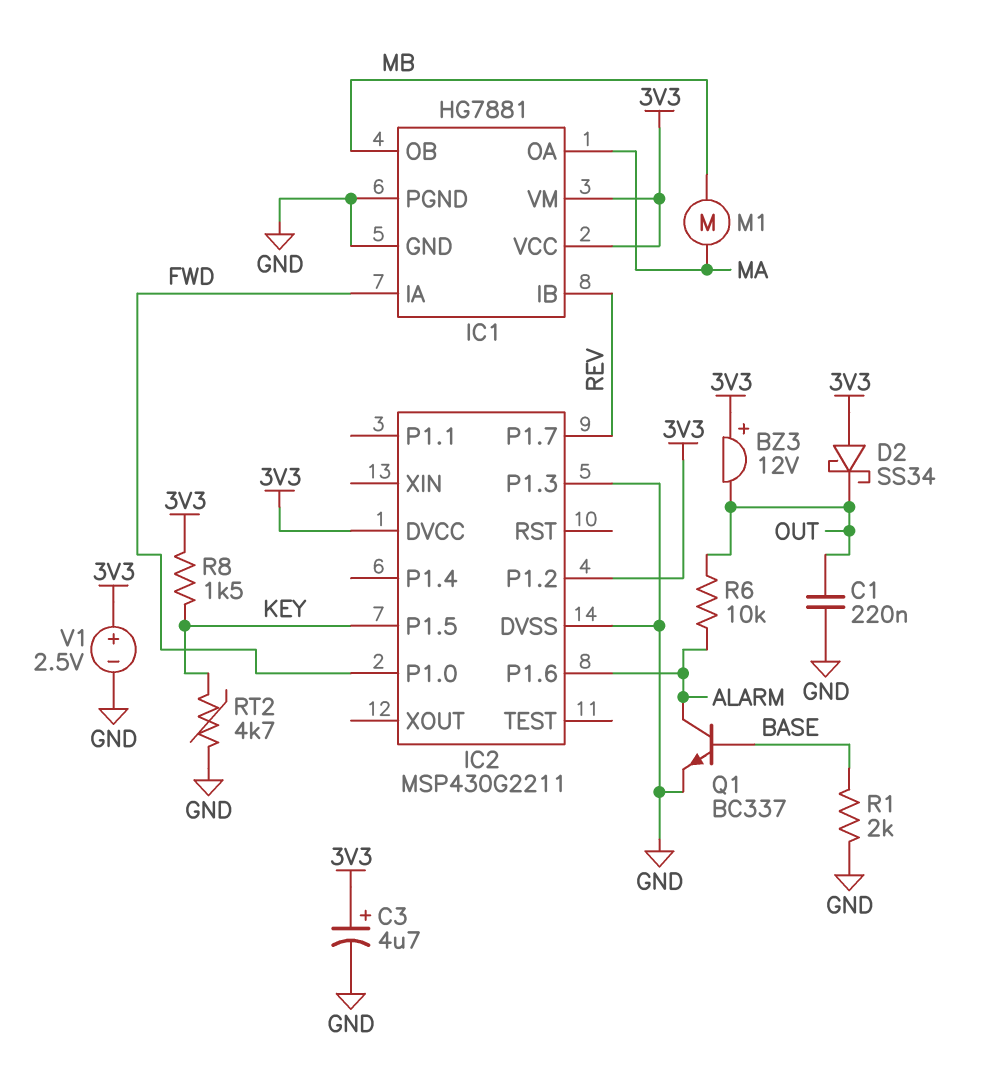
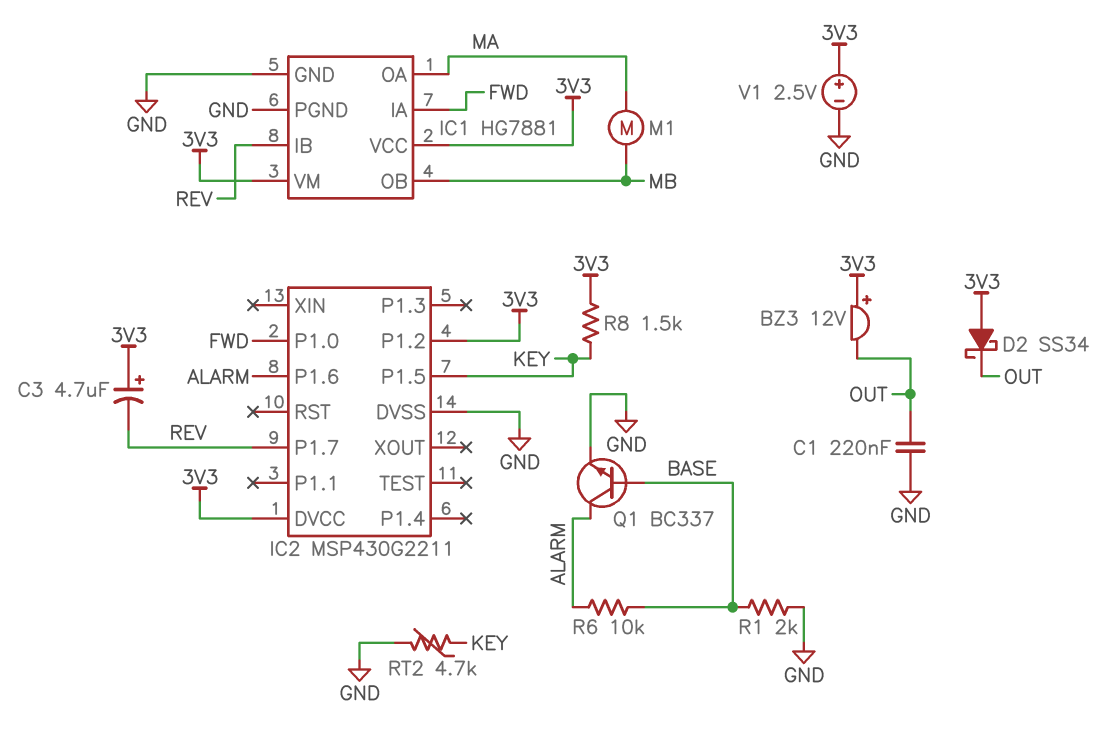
C3: 4.7uF (plus 3V3, minus GND) -> 4.7uF (plus 3V3, minus REV)
IC2 pin P1.3: GND -> none
R6: 10k (ALARM, OUT) -> 10k (ALARM, BASE)

